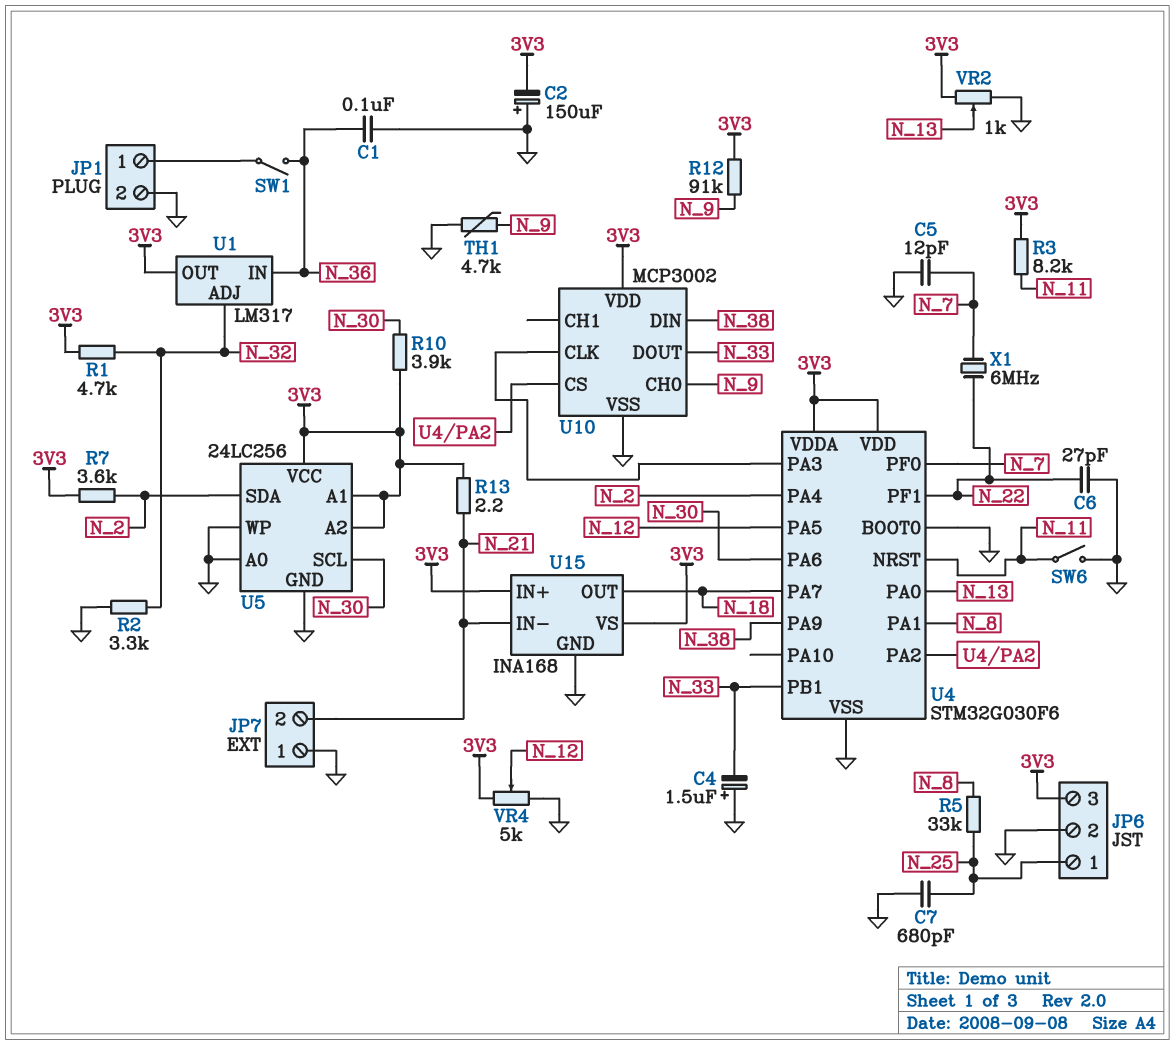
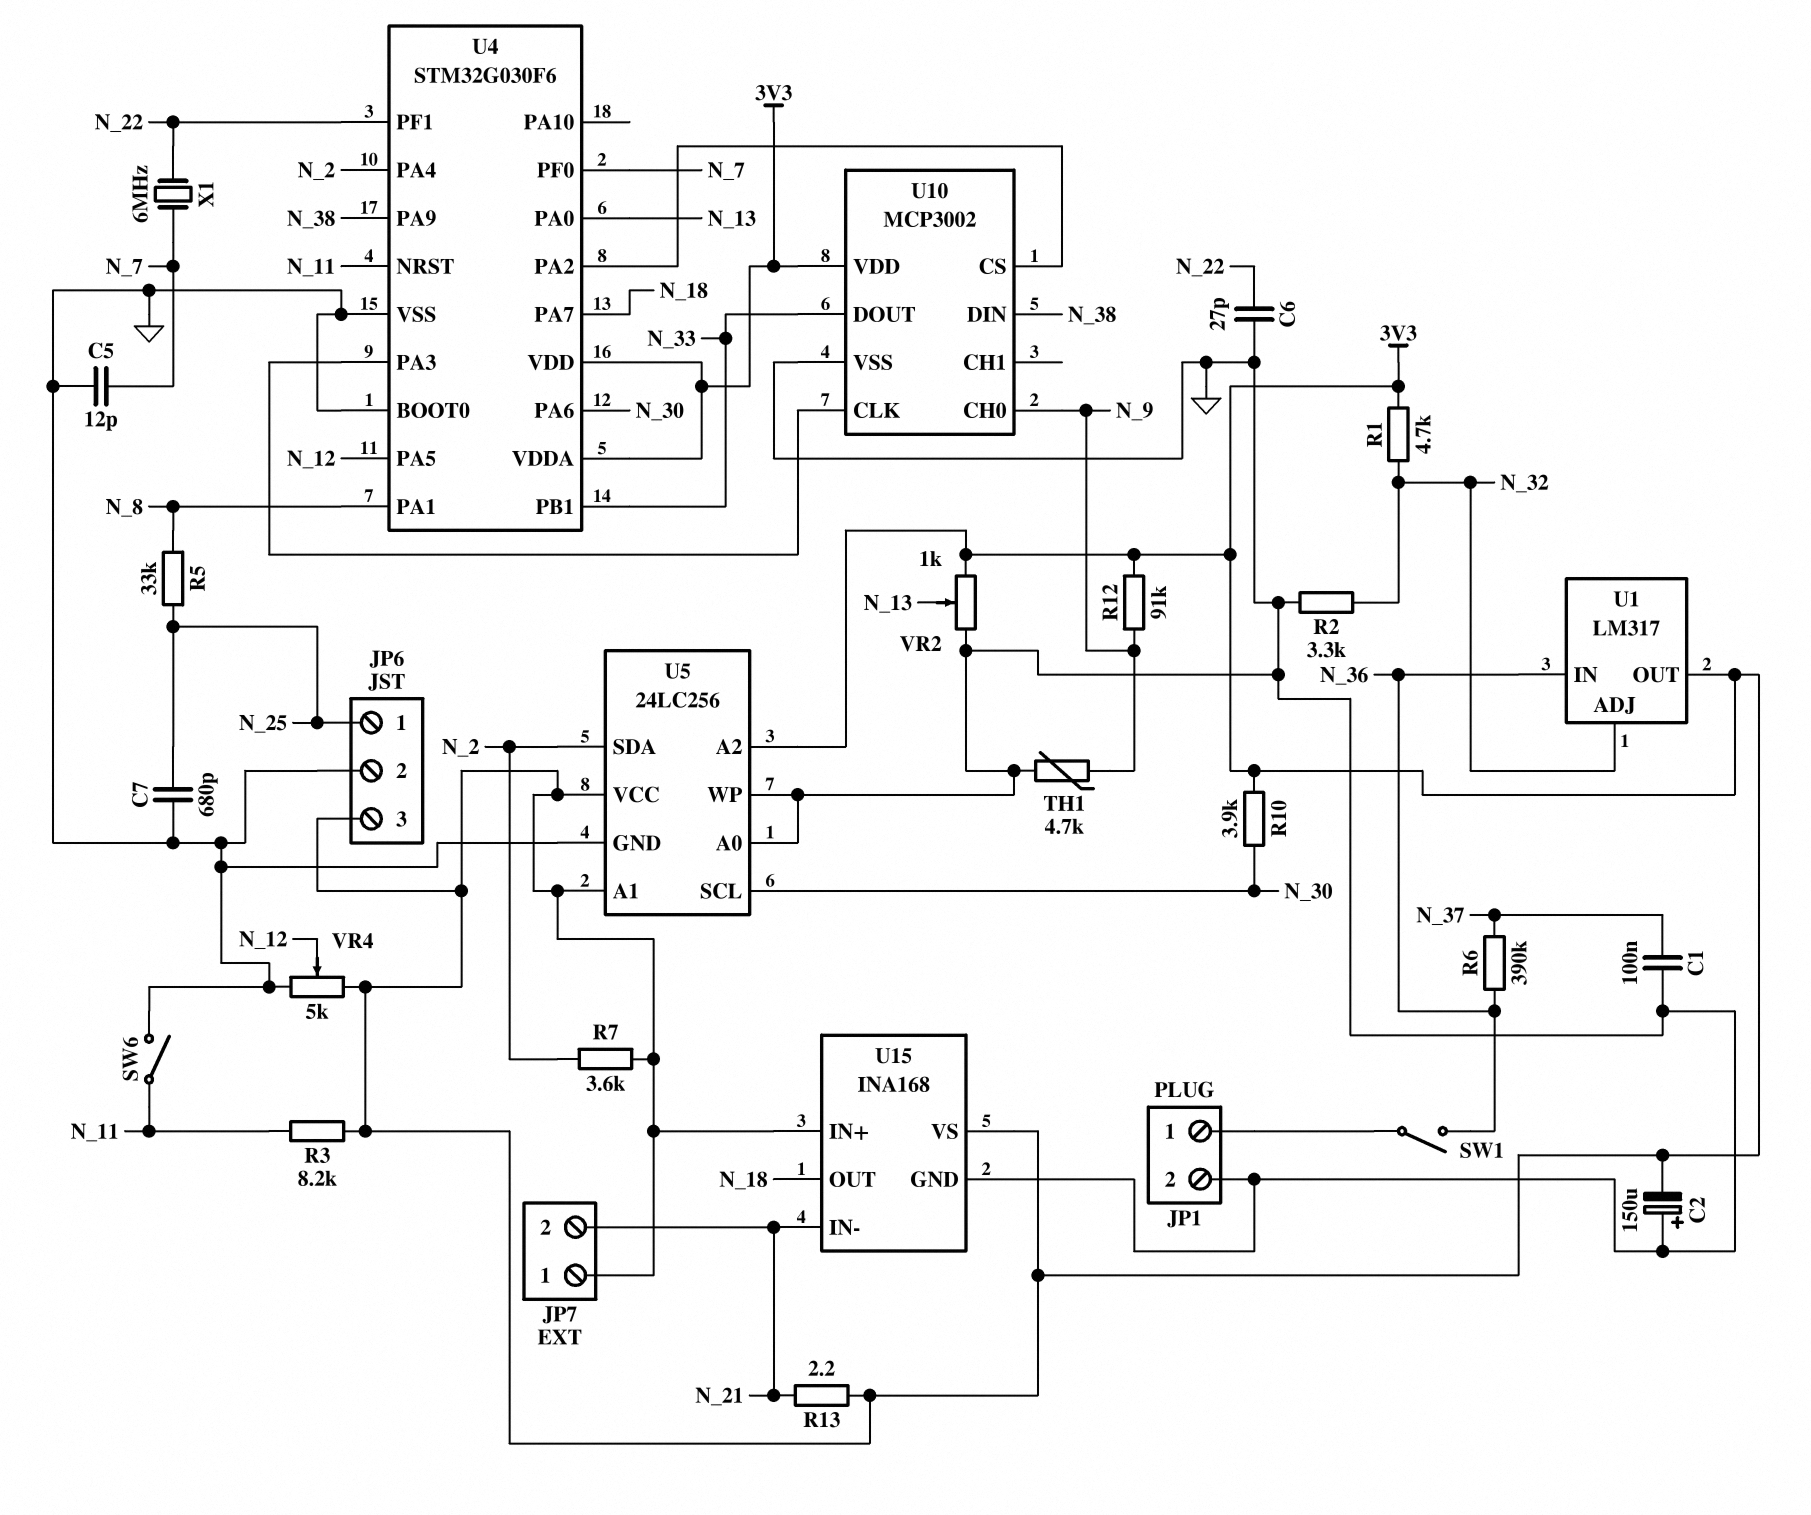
C1: 100nF (GND, N_36) -> 100nF (GND, N_37)
C4: 1.5uF (plus GND, minus N_33) -> none
JP7 pin 1: GND -> 3V3
R6: none -> 390k (N_36, N_37)

